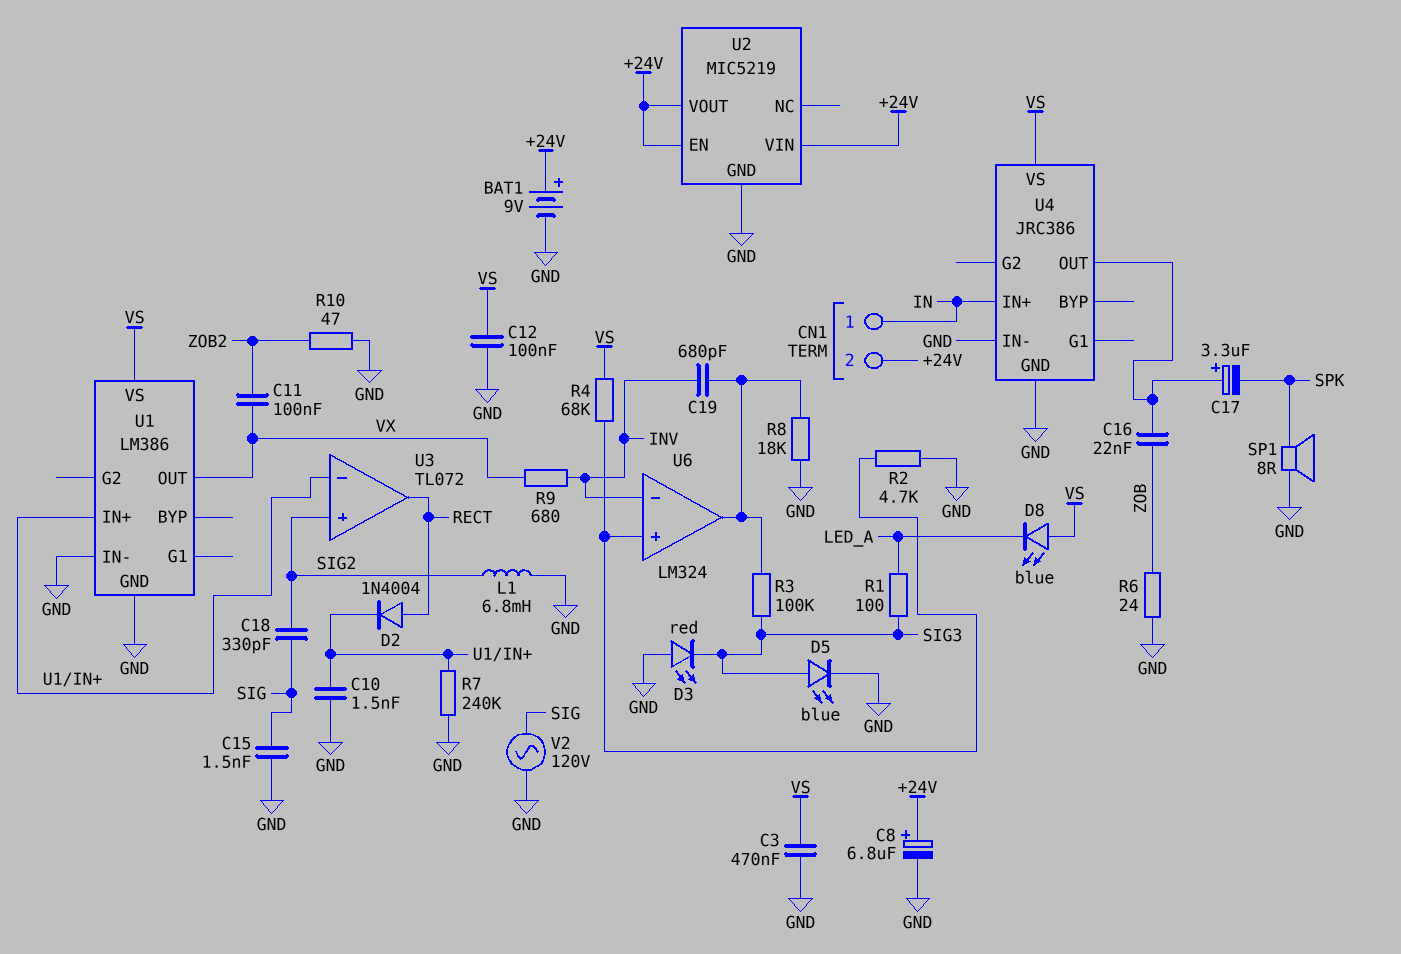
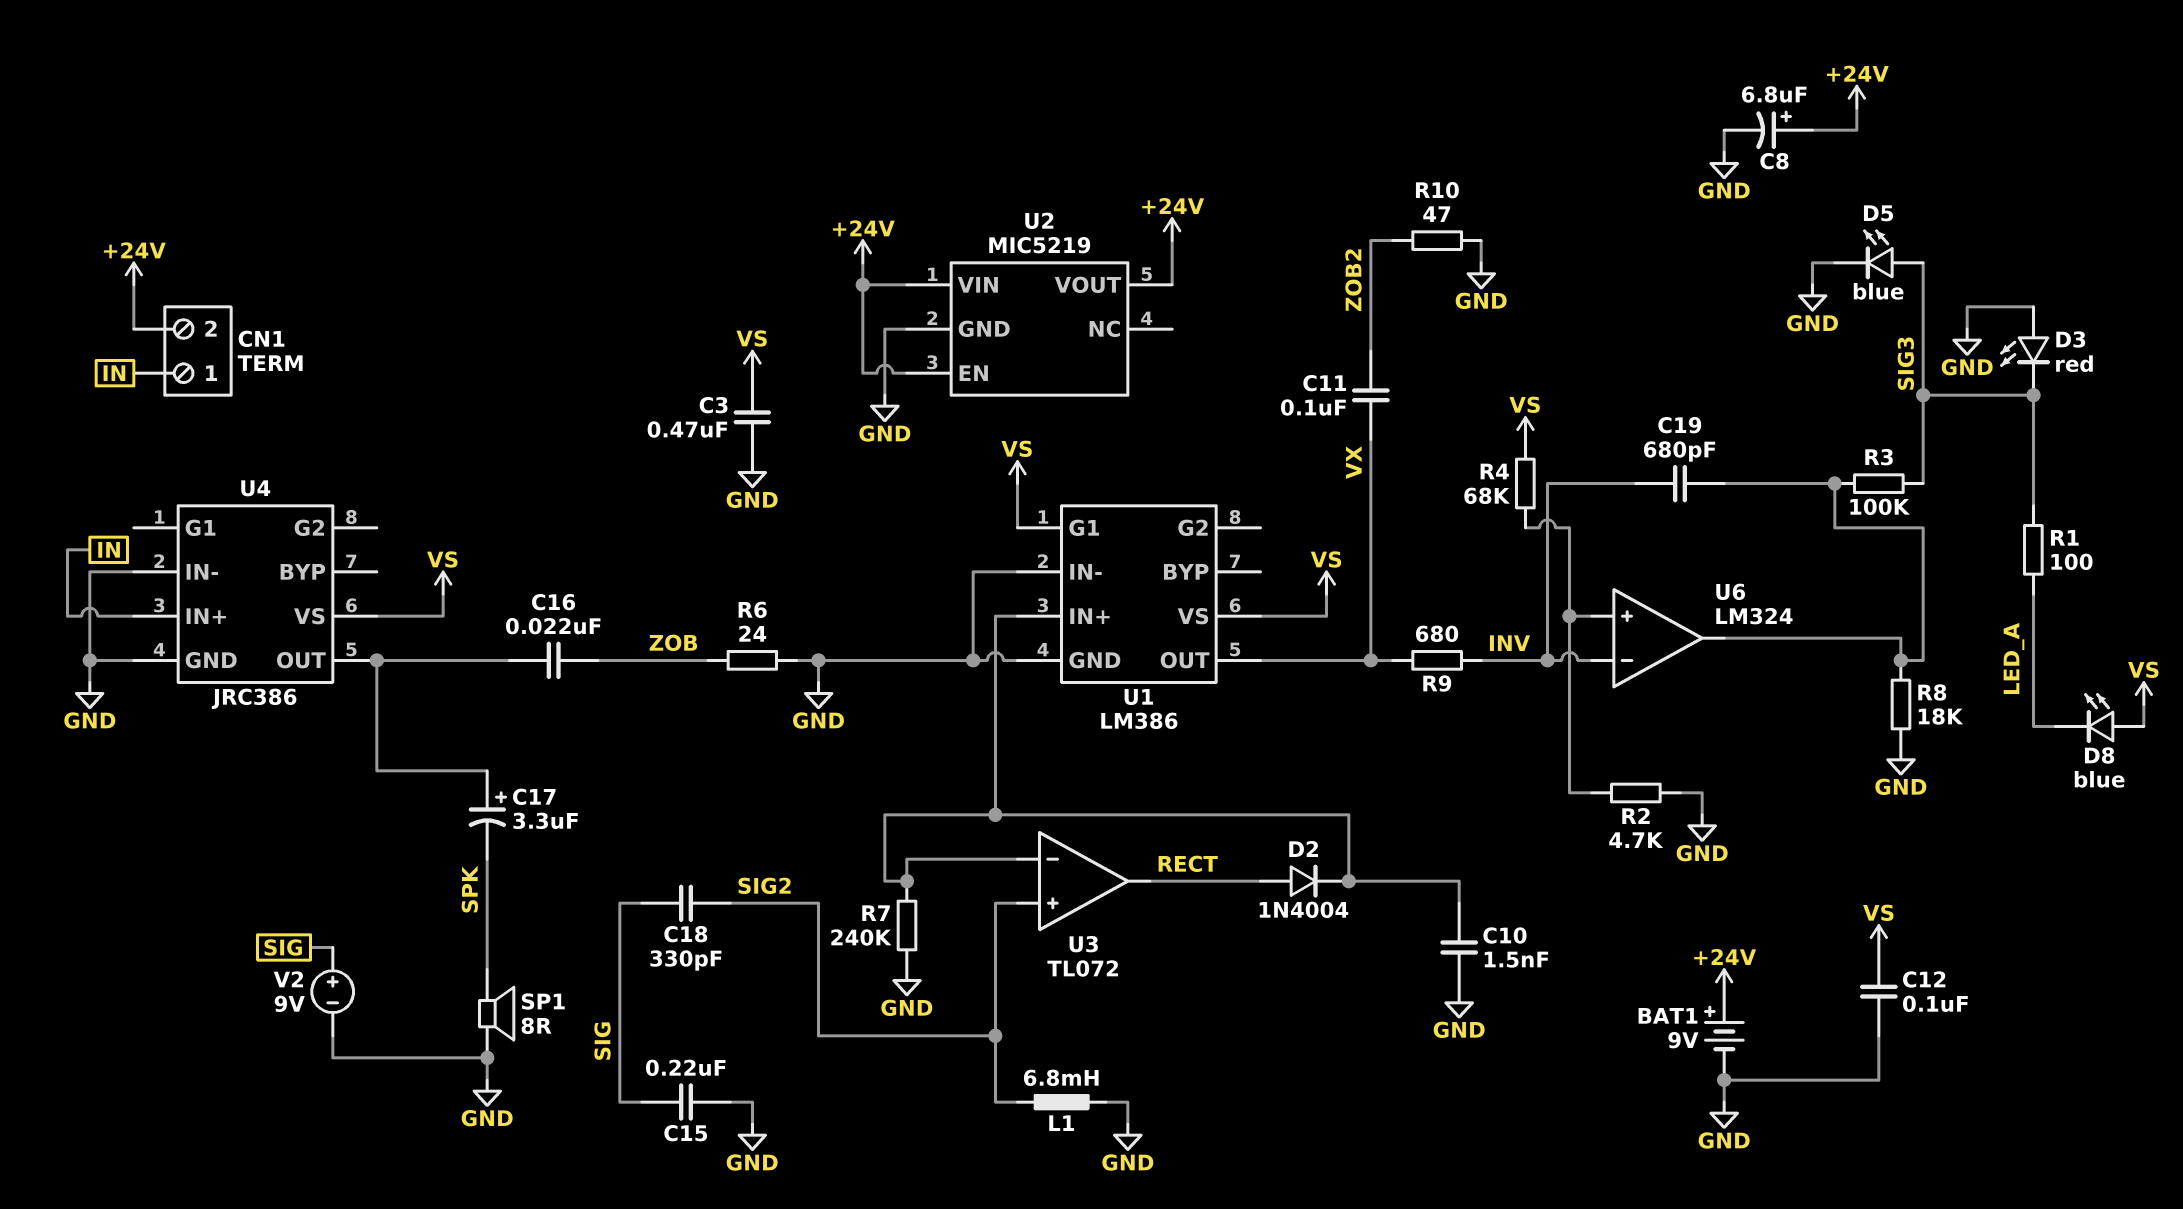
C15: 1.5nF (GND, SIG) -> 220nF (GND, SIG)
U1 pin G1: none -> VS
V2: AC 120V (GND, SIG) -> 9V (plus SIG, minus GND)

